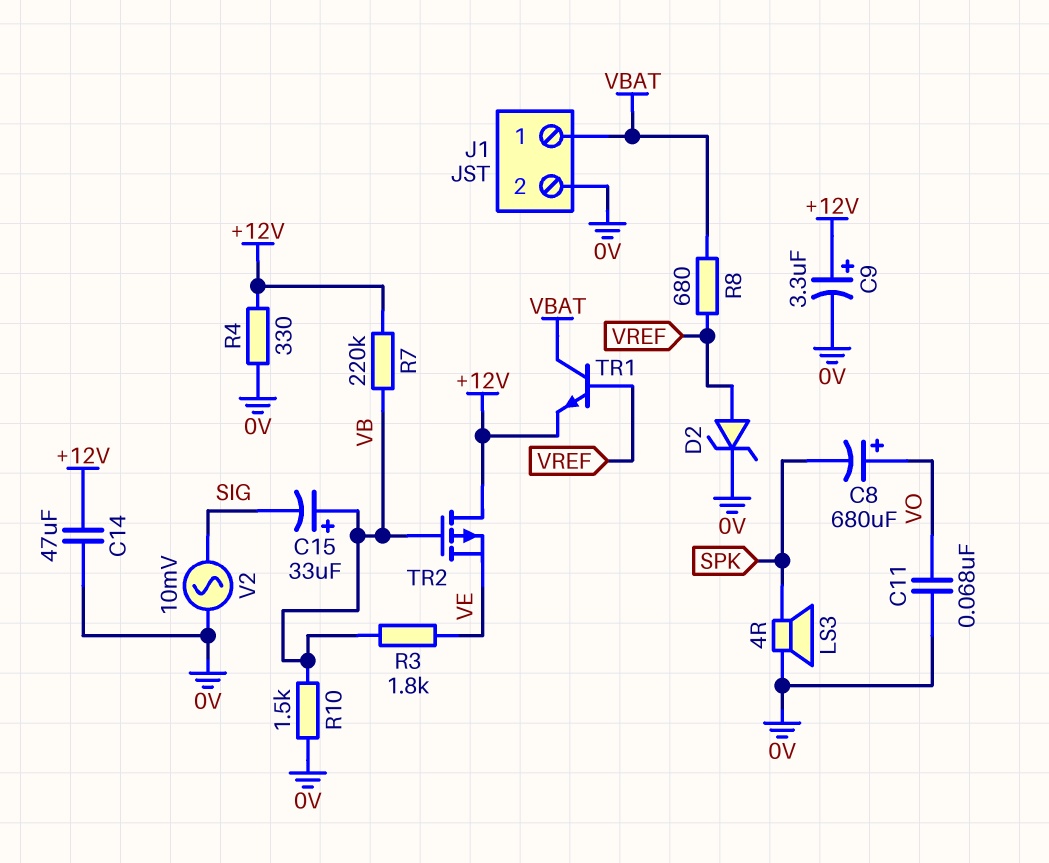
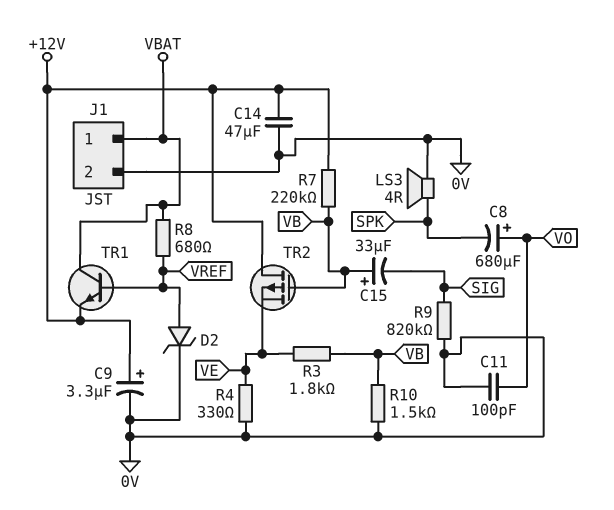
C11: 68nF (0V, VO) -> 100pF (0V, VO)
R4: 330 (+12V, 0V) -> 330 (0V, VE)
R9: none -> 820k (0V, SIG)
V2: AC 10mV (0V, SIG) -> none

